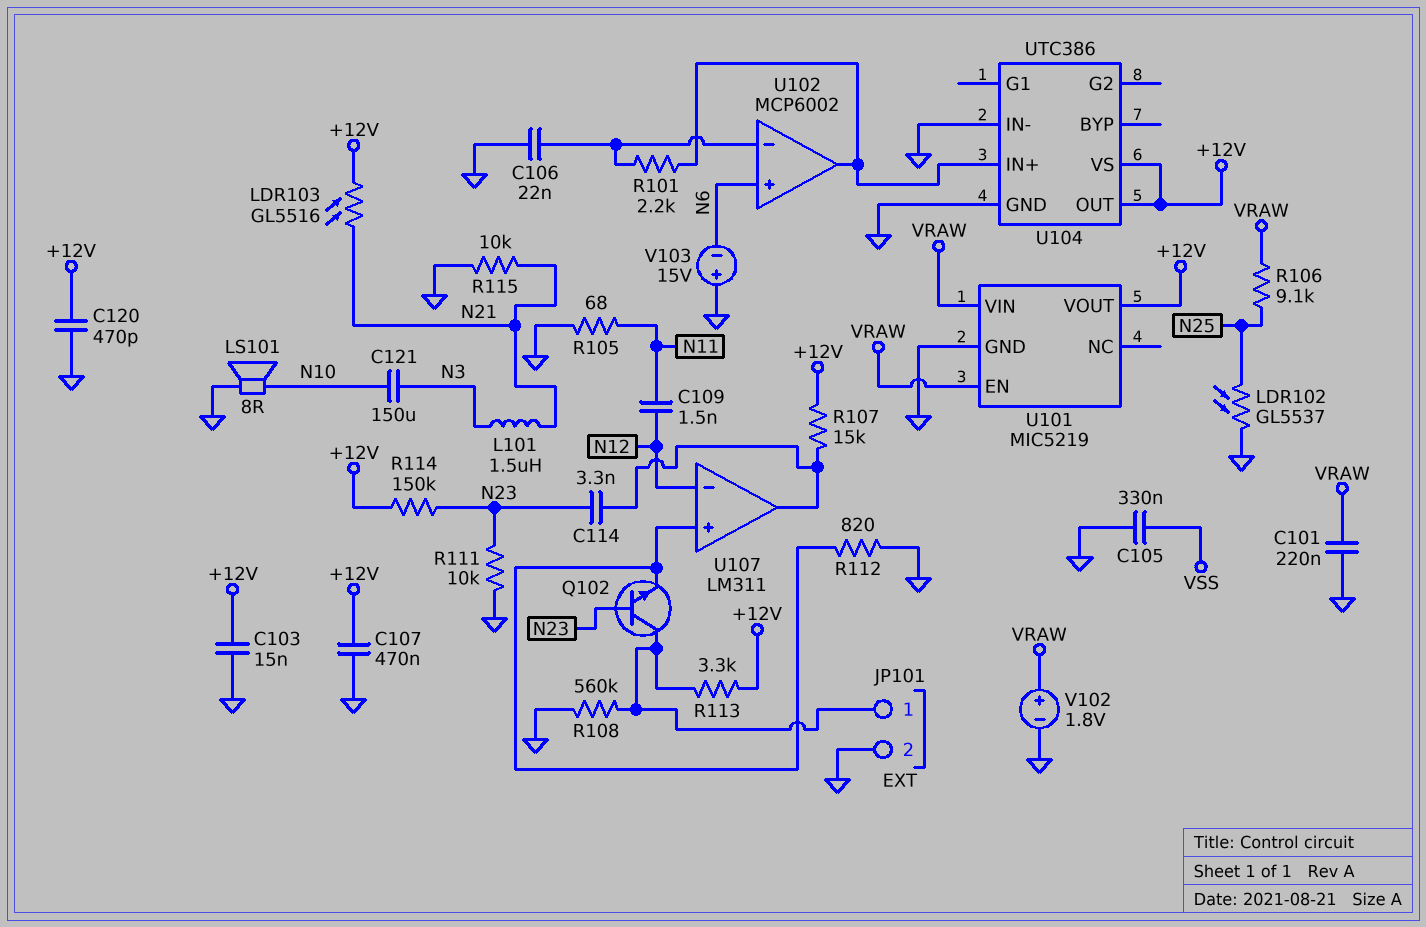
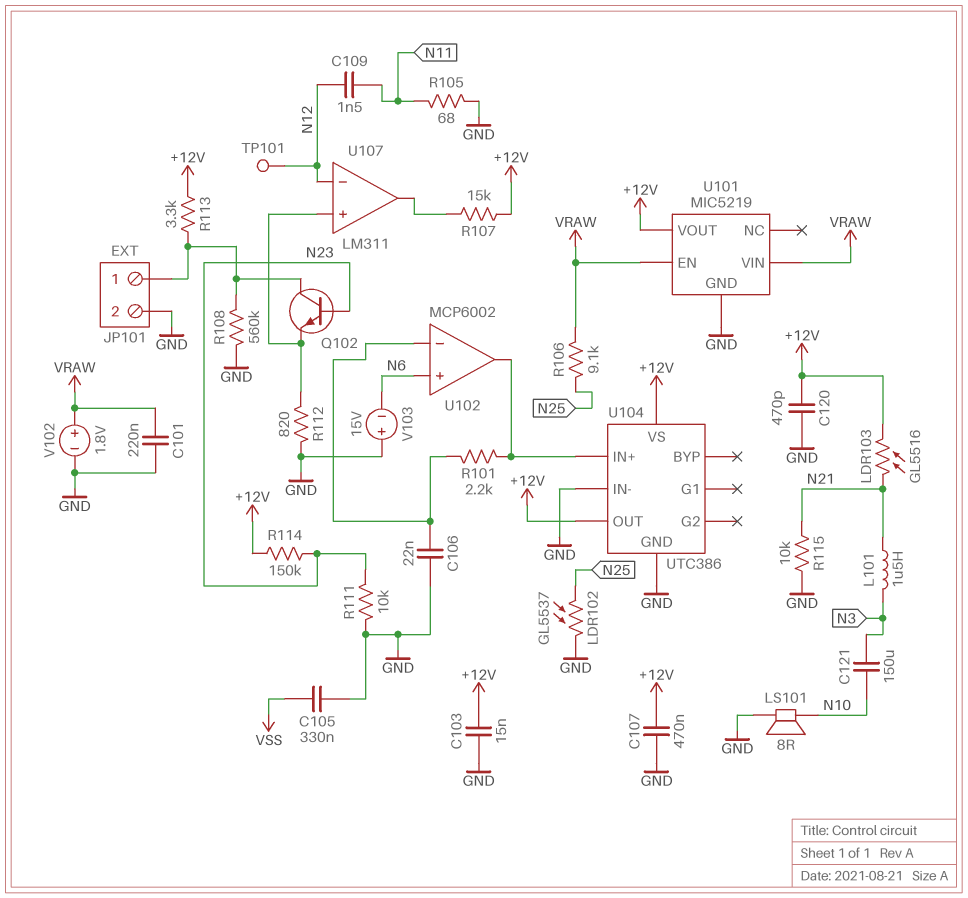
C114: 3.3nF (N23, U107/out) -> none
TP101: none -> test point (N12)

